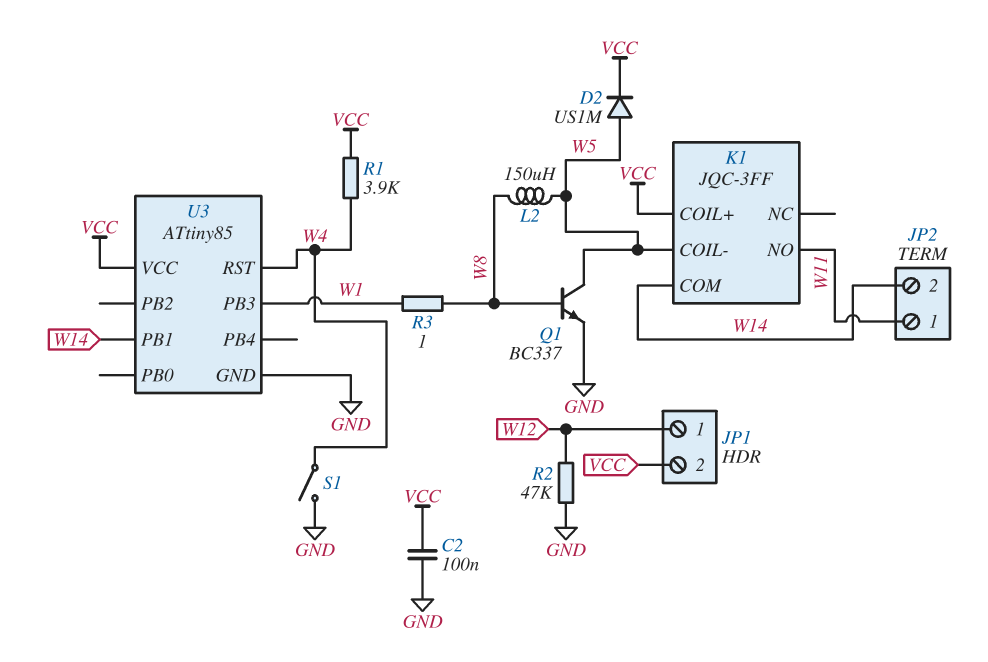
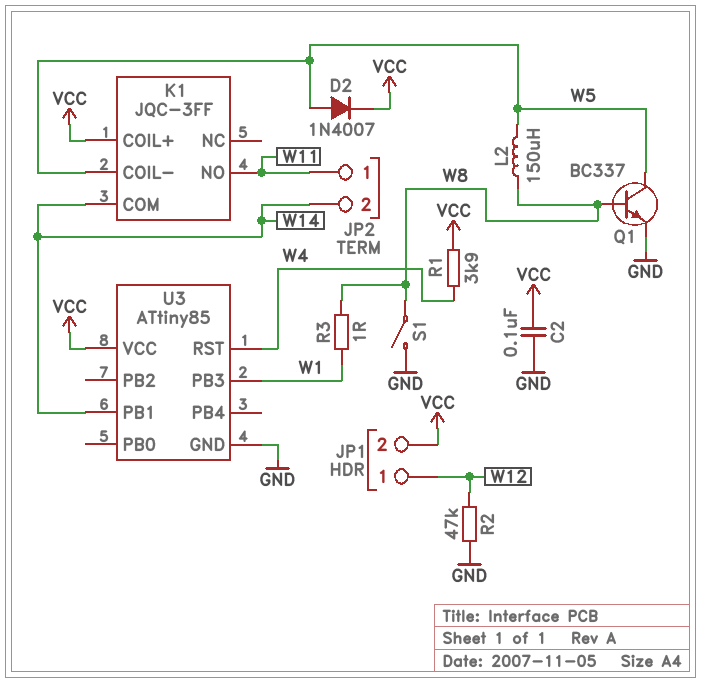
D2: diode US1M (A W5, K VCC) -> diode 1N4007 (A W5, K VCC)
S1: switch (GND, W4) -> switch (GND, W8)

